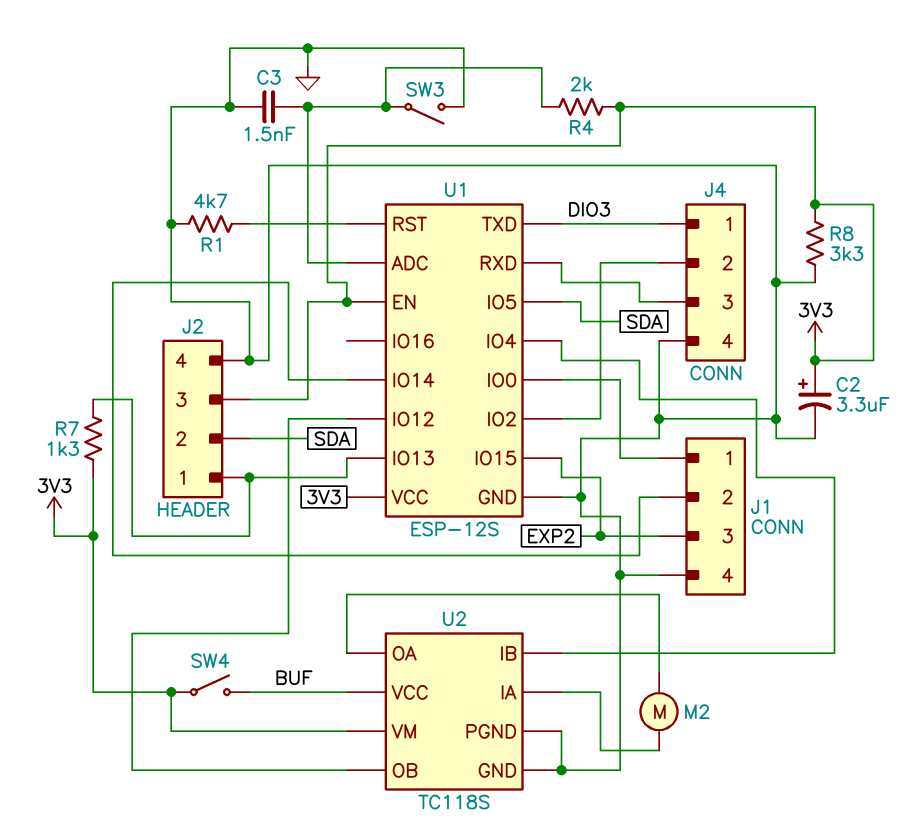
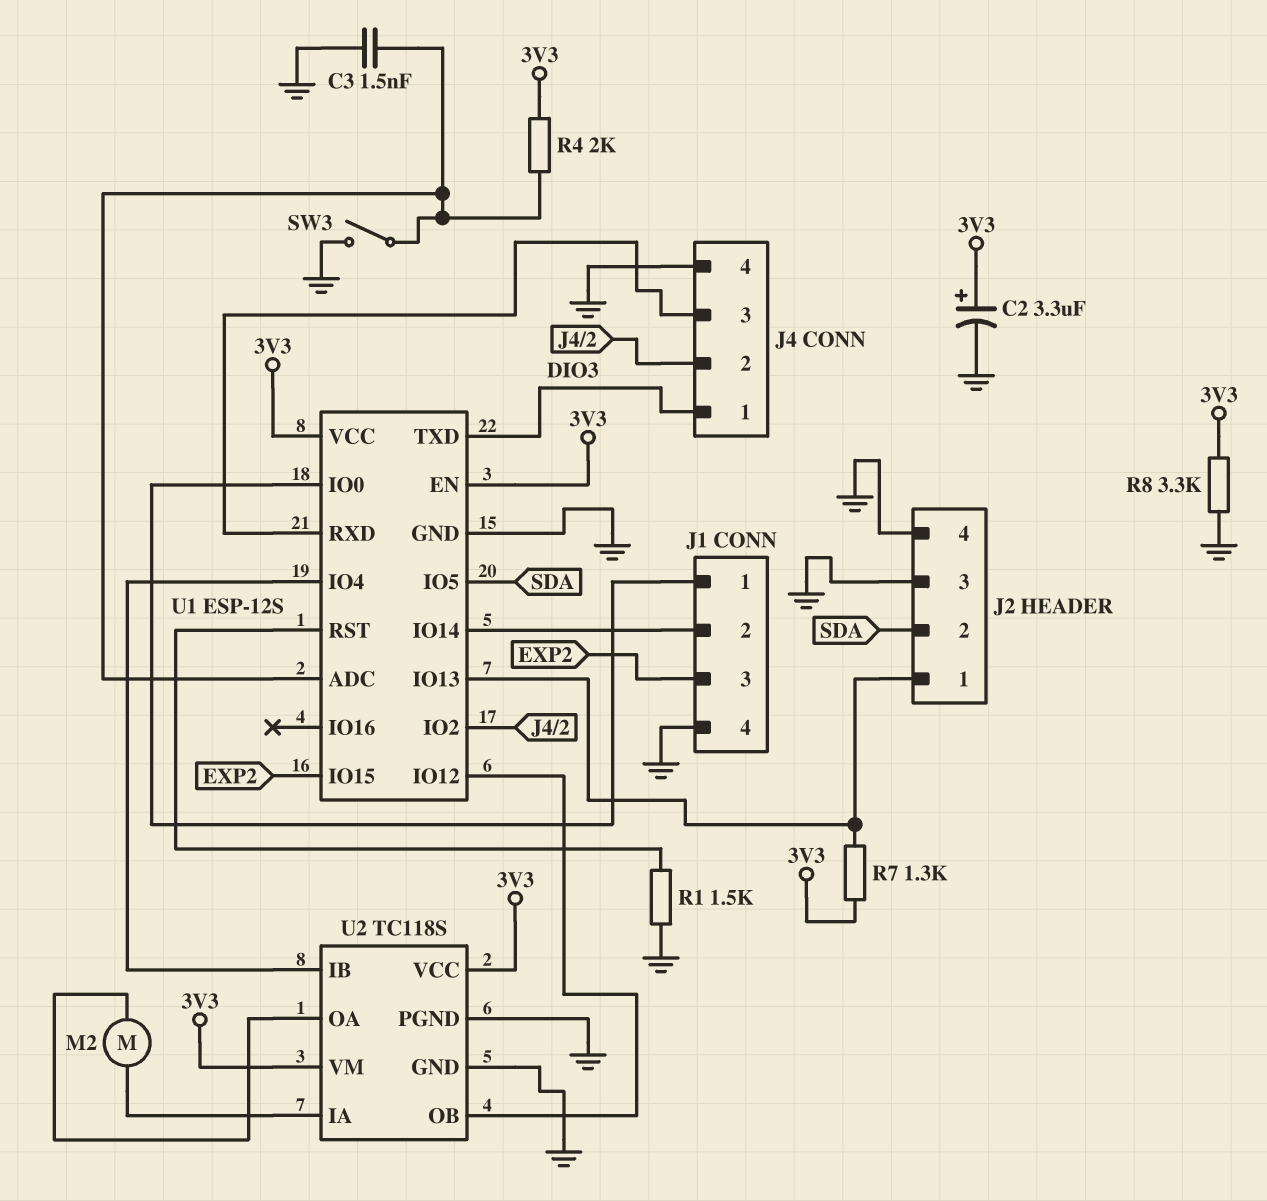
J2 pin 3: 3V3 -> GND
R1: 4.7k (GND, U1/RST) -> 1.5k (GND, U1/RST)
SW4: switch (3V3, BUF) -> none
U2 pin VCC: BUF -> 3V3

